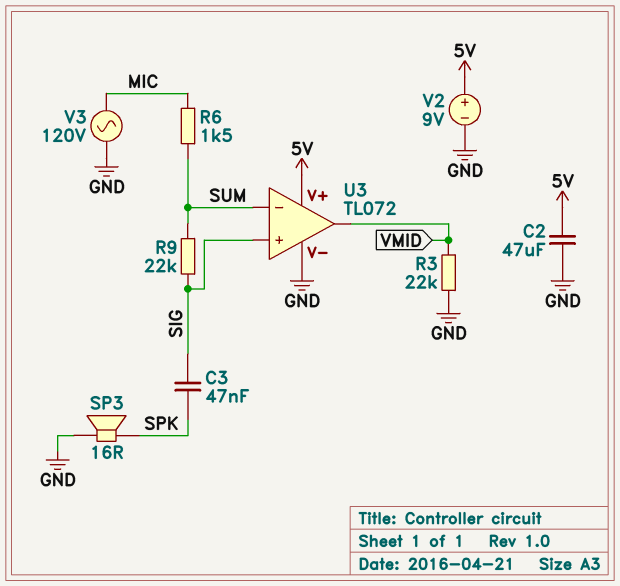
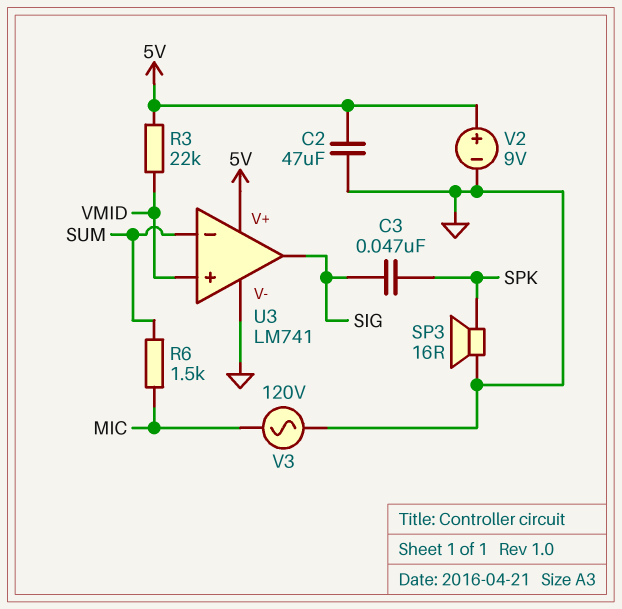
R3: 22k (GND, VMID) -> 22k (5V, VMID)
R9: 22k (SIG, SUM) -> none
U3: TL072 -> LM741
U3 pin in+: SIG -> VMID
U3 pin out: VMID -> SIG

